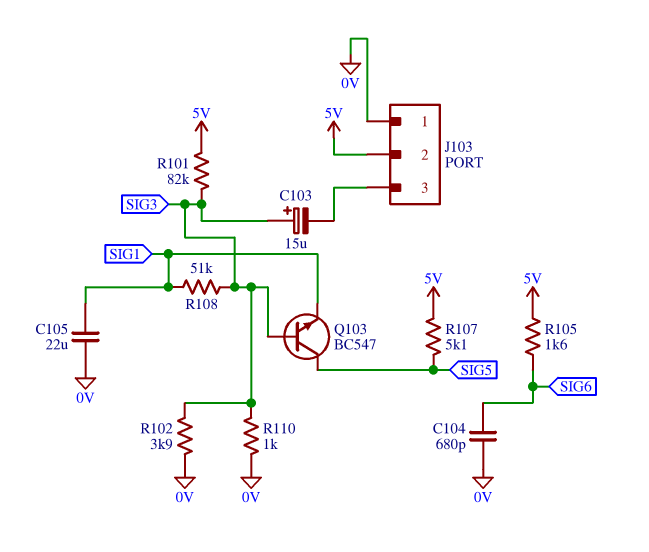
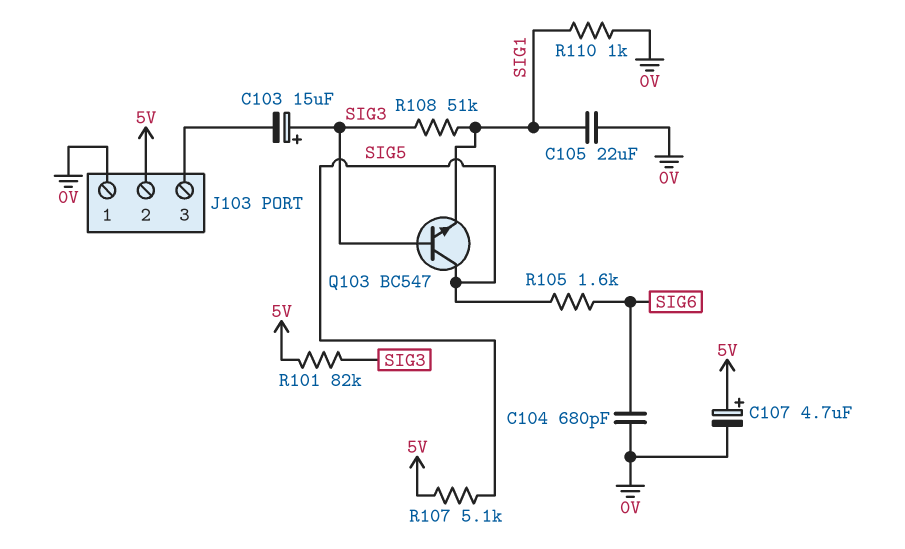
C107: none -> 4.7uF (plus 5V, minus 0V)
R102: 3.9k (0V, SIG3) -> none
R105: 1.6k (5V, SIG6) -> 1.6k (SIG5, SIG6)
R110: 1k (0V, SIG3) -> 1k (0V, SIG1)

